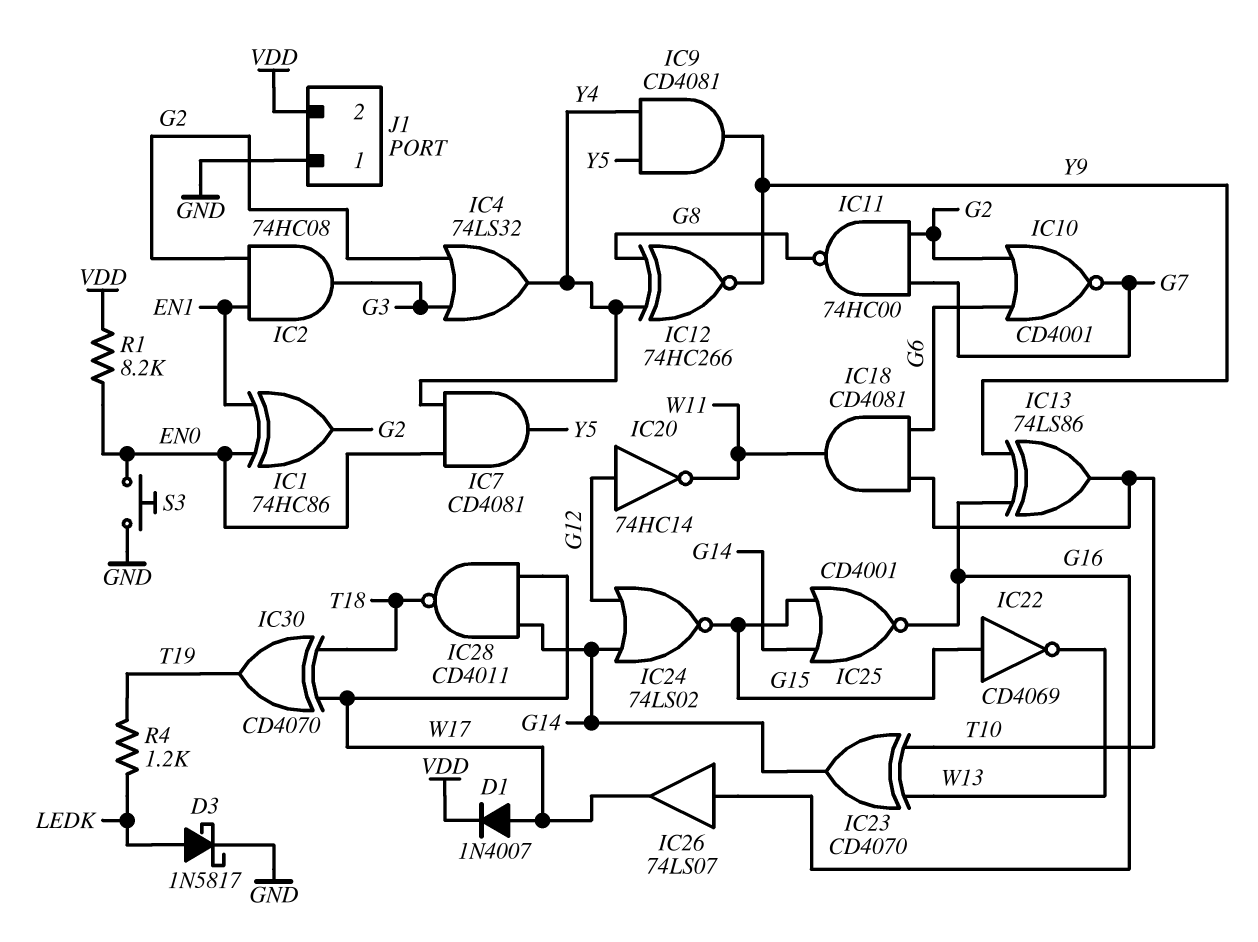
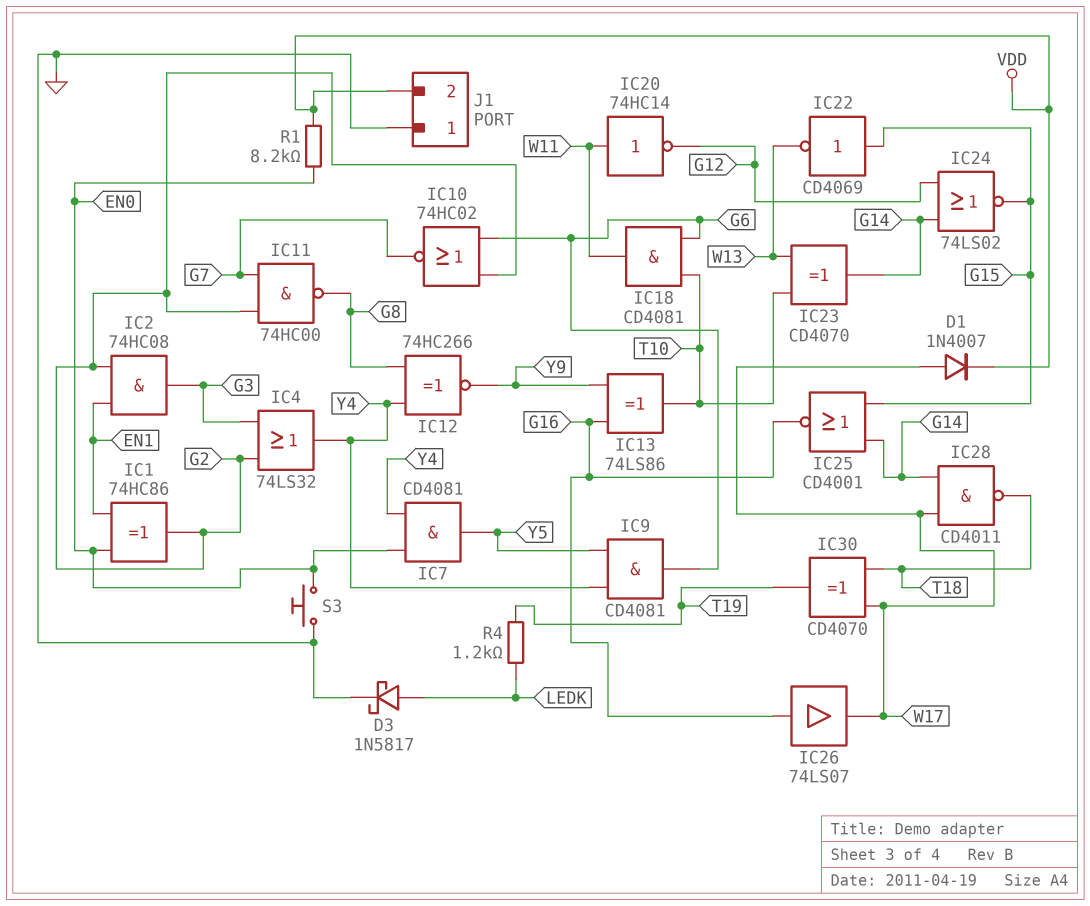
IC9: AND CD4081 (in Y4, in Y5, out Y9) -> AND CD4081 (in Y4, in Y5, out G6)
IC10: NOR CD4001 (in G2, in G6, out G7) -> NOR 74HC02 (in G2, in G6, out G7)
IC20: NOT 74HC14 (in G12, out W11) -> NOT 74HC14 (in W11, out G12)

